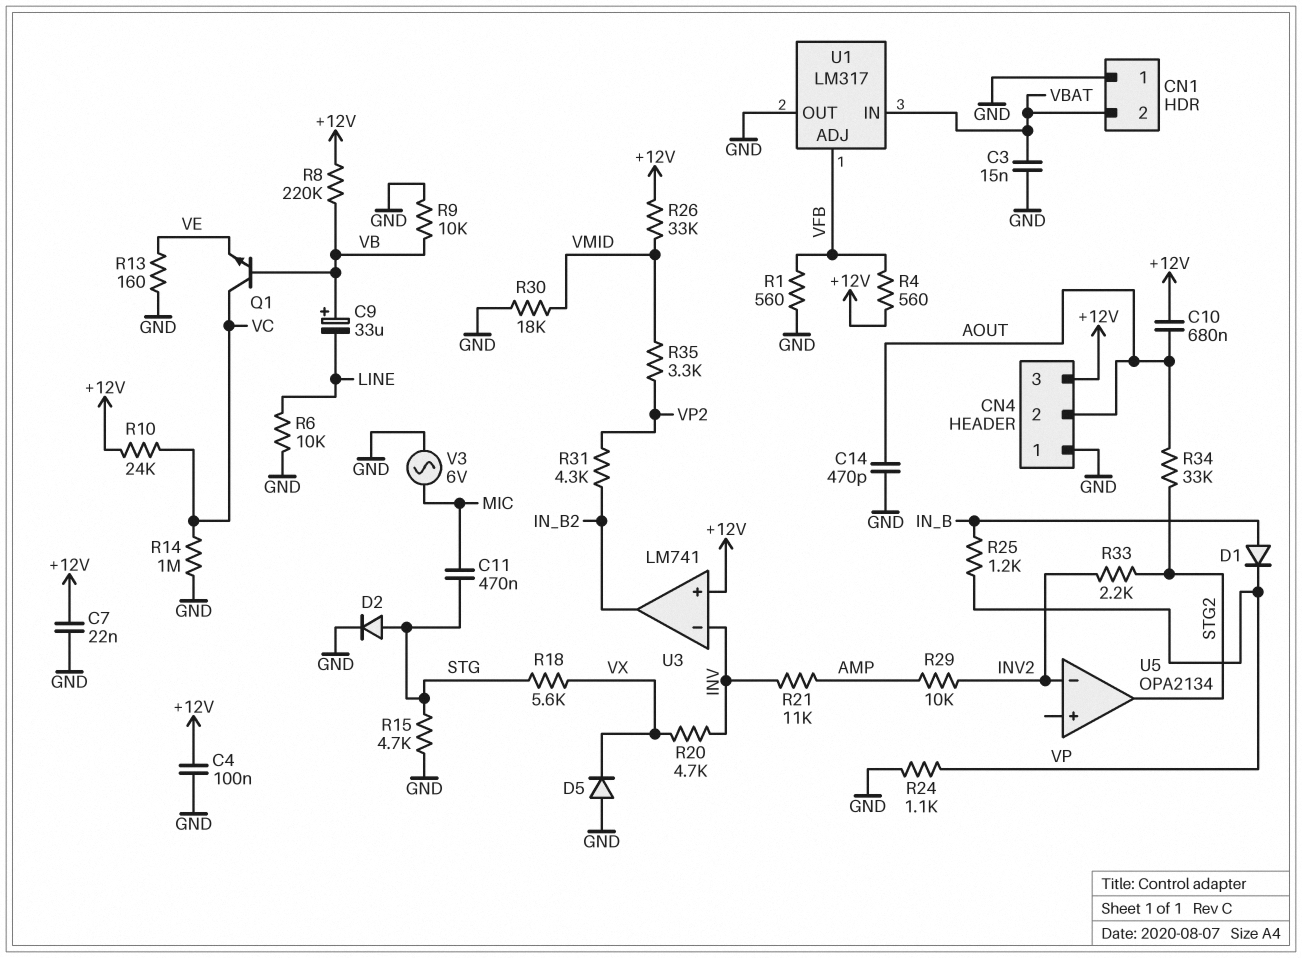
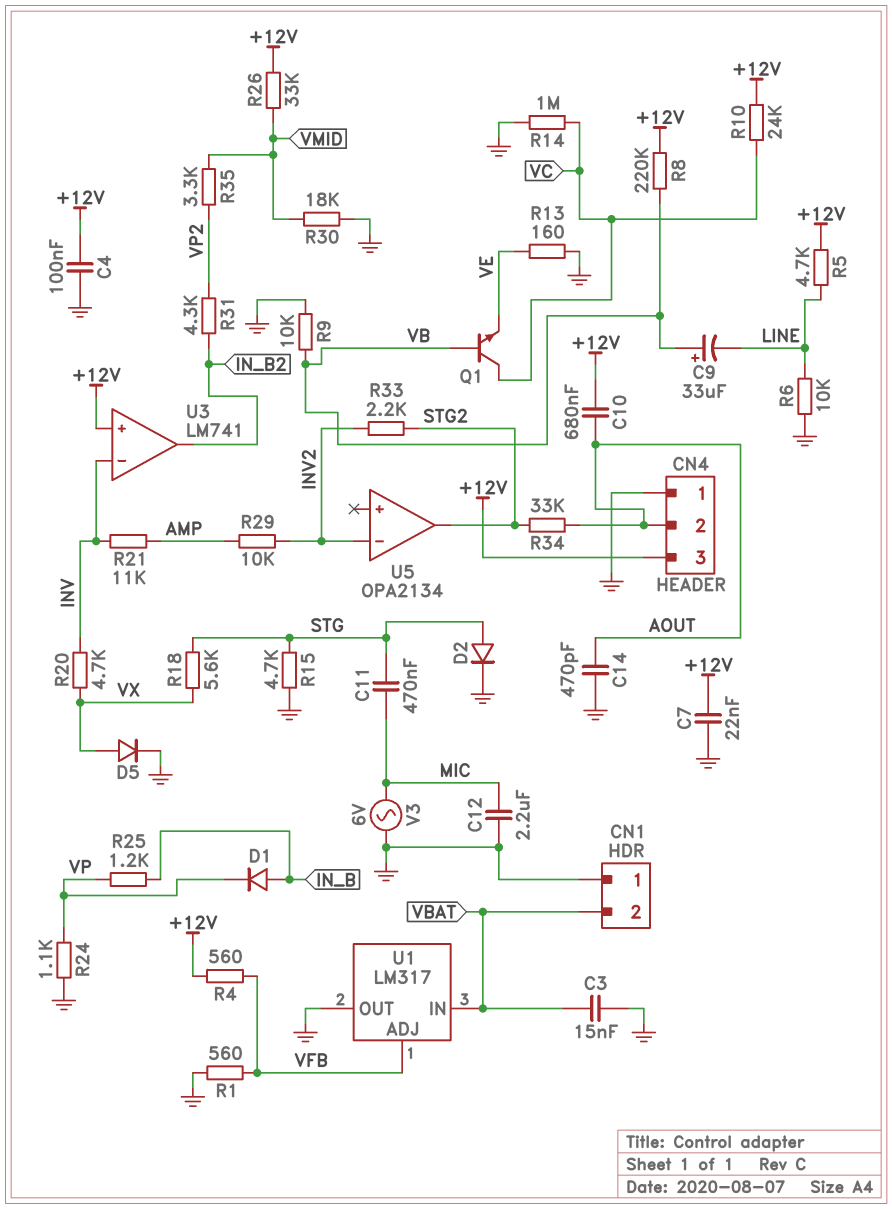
C12: none -> 2.2uF (GND, MIC)
D5: diode (A GND, K VX) -> diode (A VX, K GND)
R5: none -> 4.7k (+12V, LINE)

